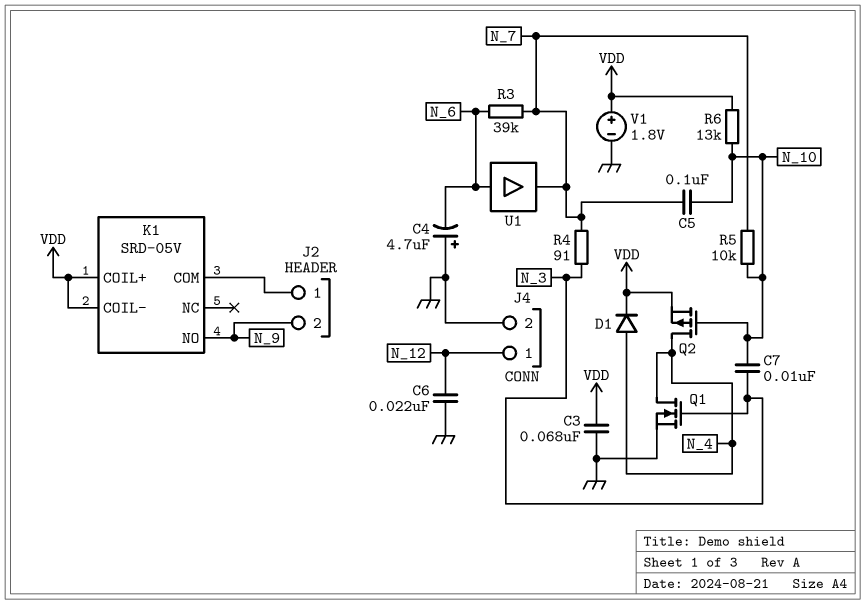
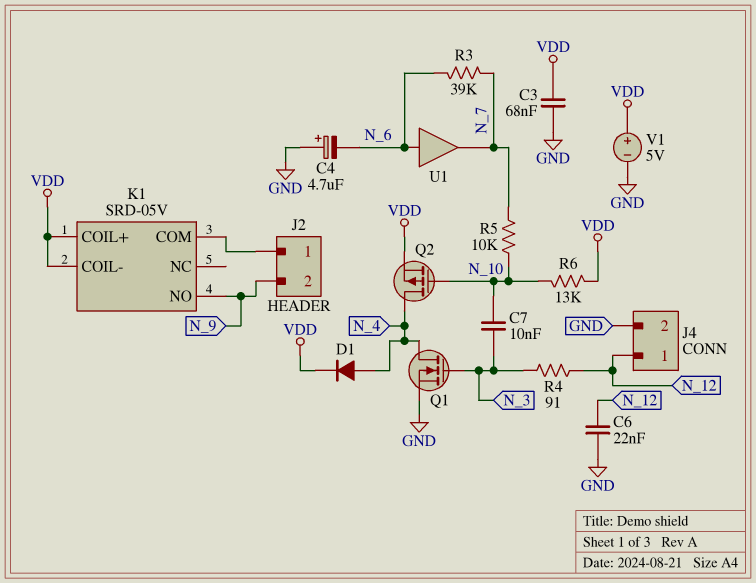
C5: 100nF (N_7, N_10) -> none
R4: 91 (N_3, N_7) -> 91 (N_3, N_12)
V1: 1.8V (plus VDD, minus GND) -> 5V (plus VDD, minus GND)

